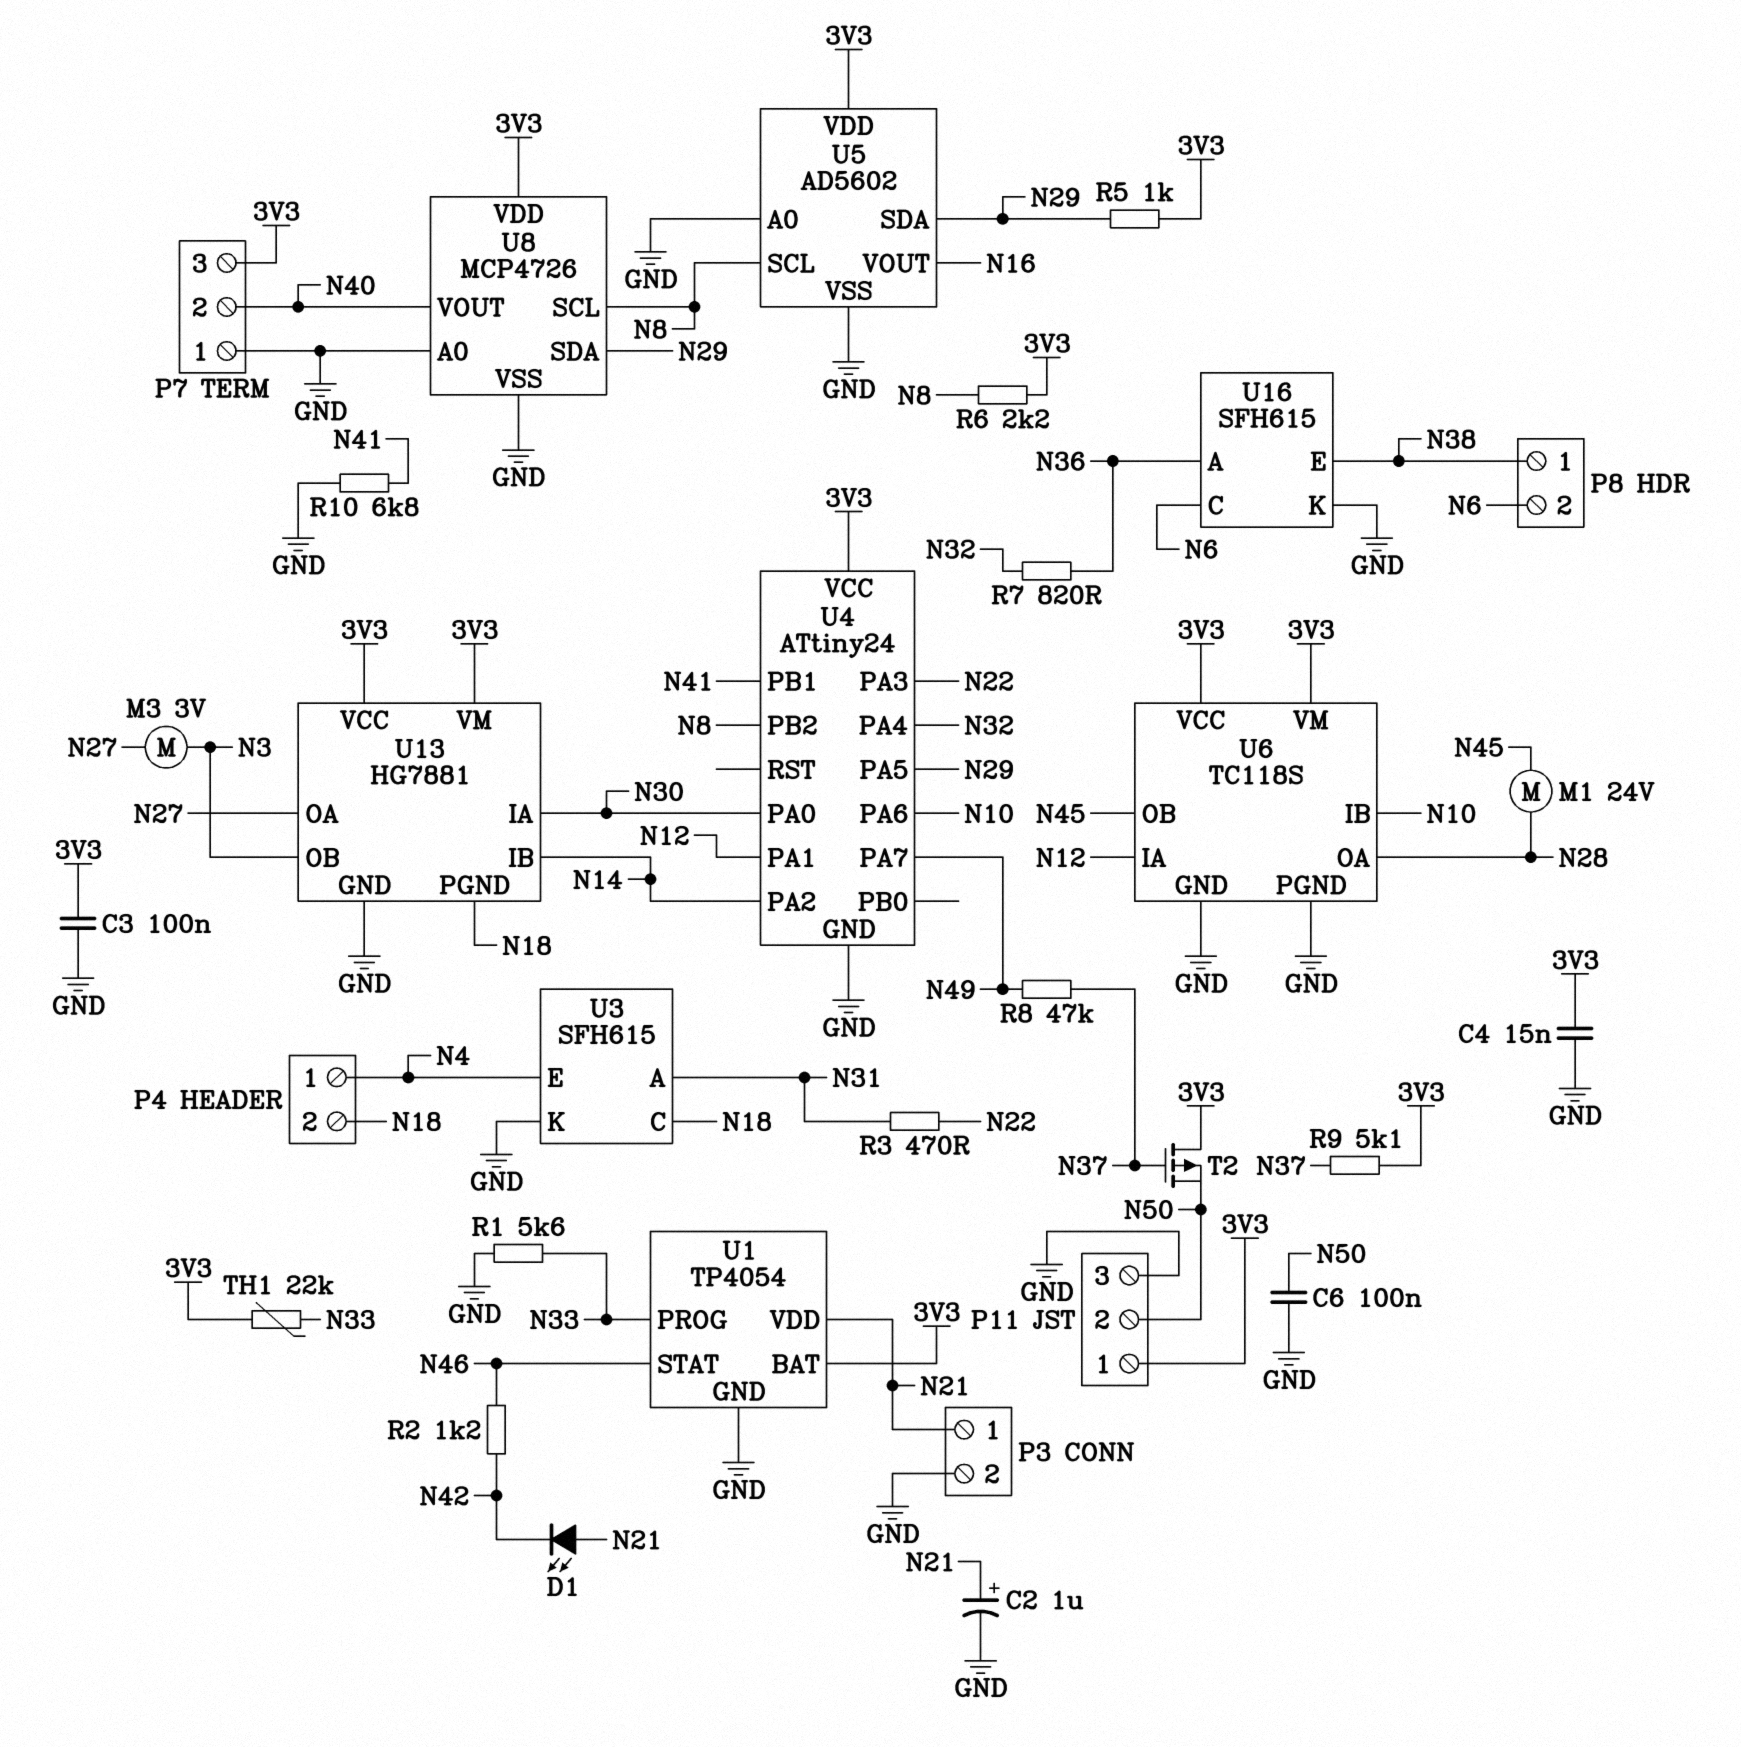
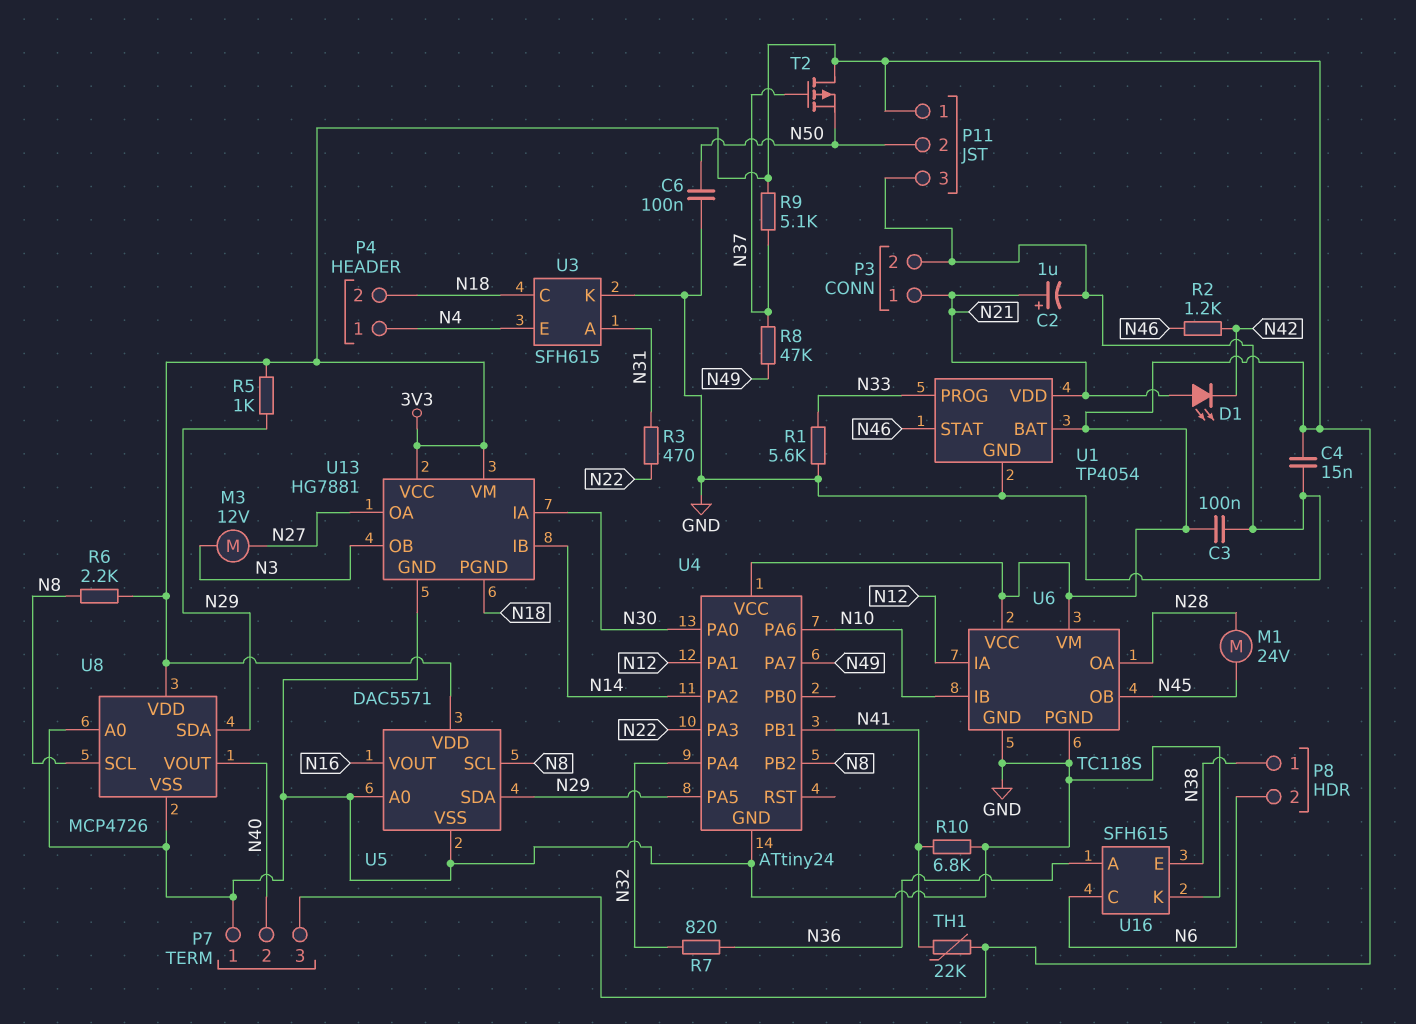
M3: motor 3V (N3, N27) -> motor 12V (N3, N27)
TH1: 22k (3V3, N33) -> 22k (3V3, N41)
U5: AD5602 -> DAC5571

